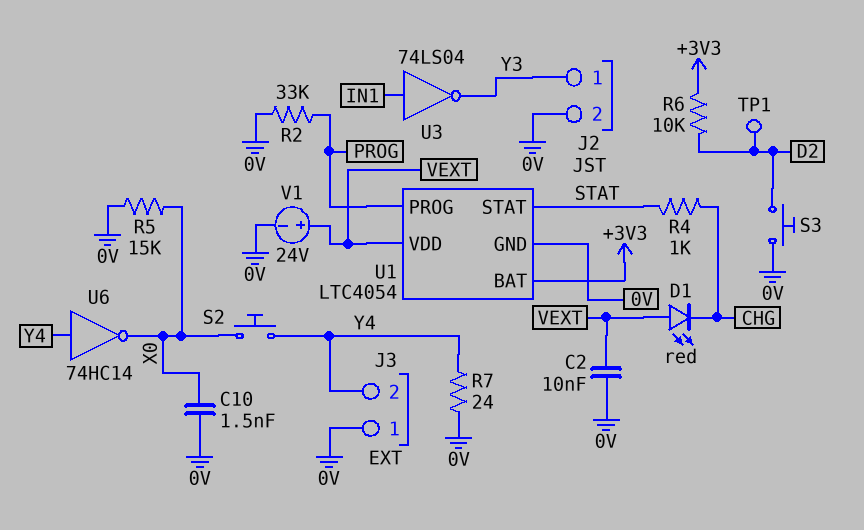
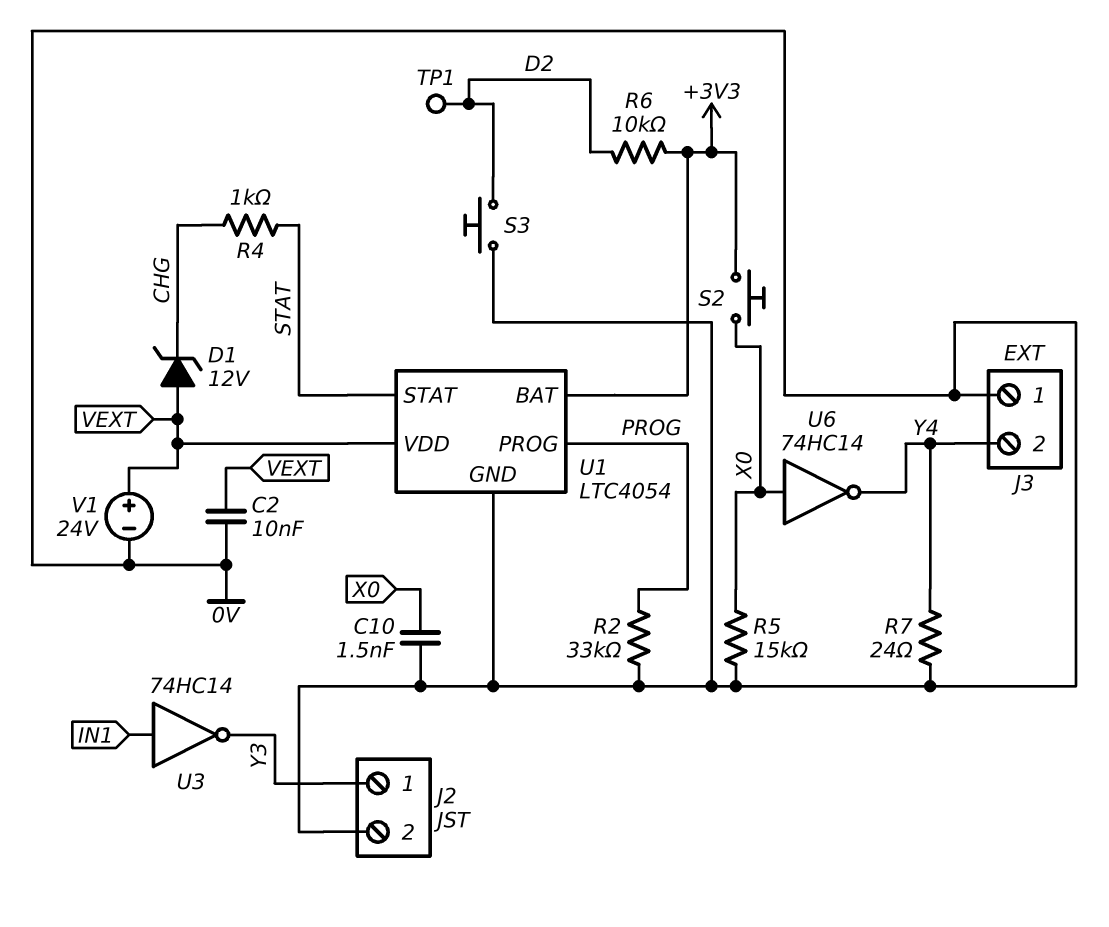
D1: LED red (A VEXT, K CHG) -> zener 12V (A VEXT, K CHG)
S2: button (X0, Y4) -> button (+3V3, X0)
U3: NOT 74LS04 (in IN1, out Y3) -> NOT 74HC14 (in IN1, out Y3)
U6: NOT 74HC14 (in Y4, out X0) -> NOT 74HC14 (in X0, out Y4)

